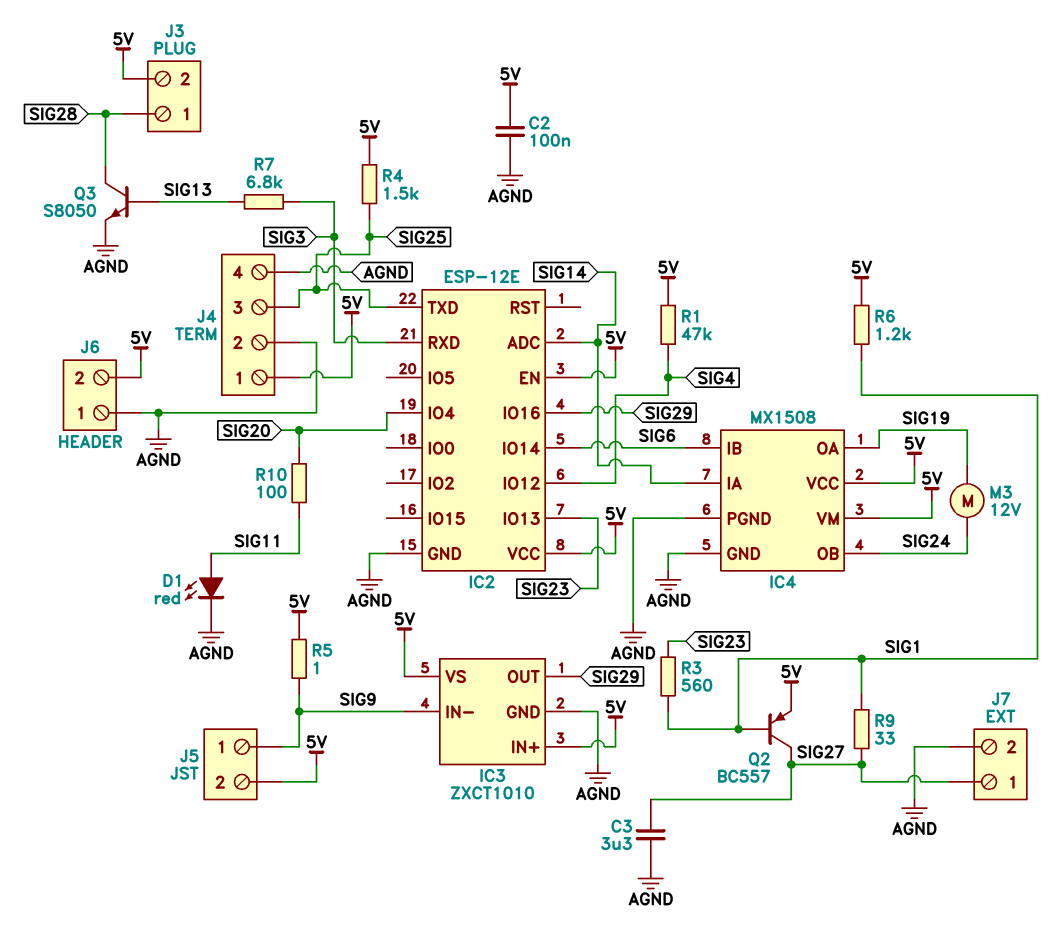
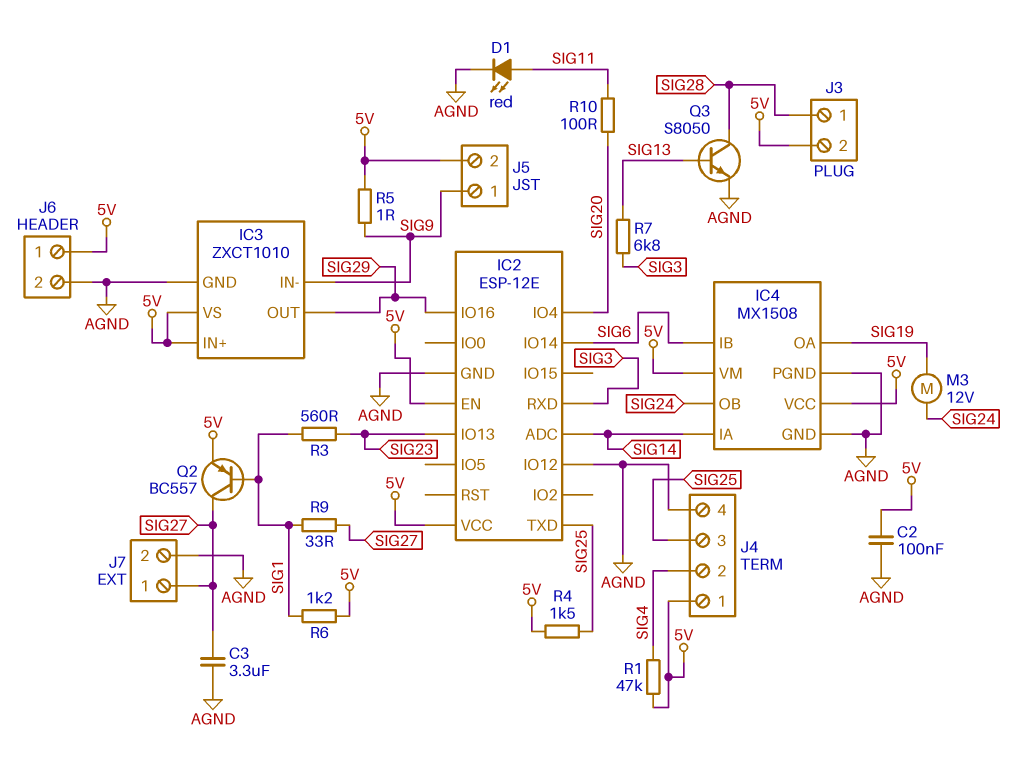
IC2 pin IO12: SIG4 -> AGND
J4 pin 2: AGND -> SIG4
J6 pin 1: AGND -> 5V
J6 pin 2: 5V -> AGND

